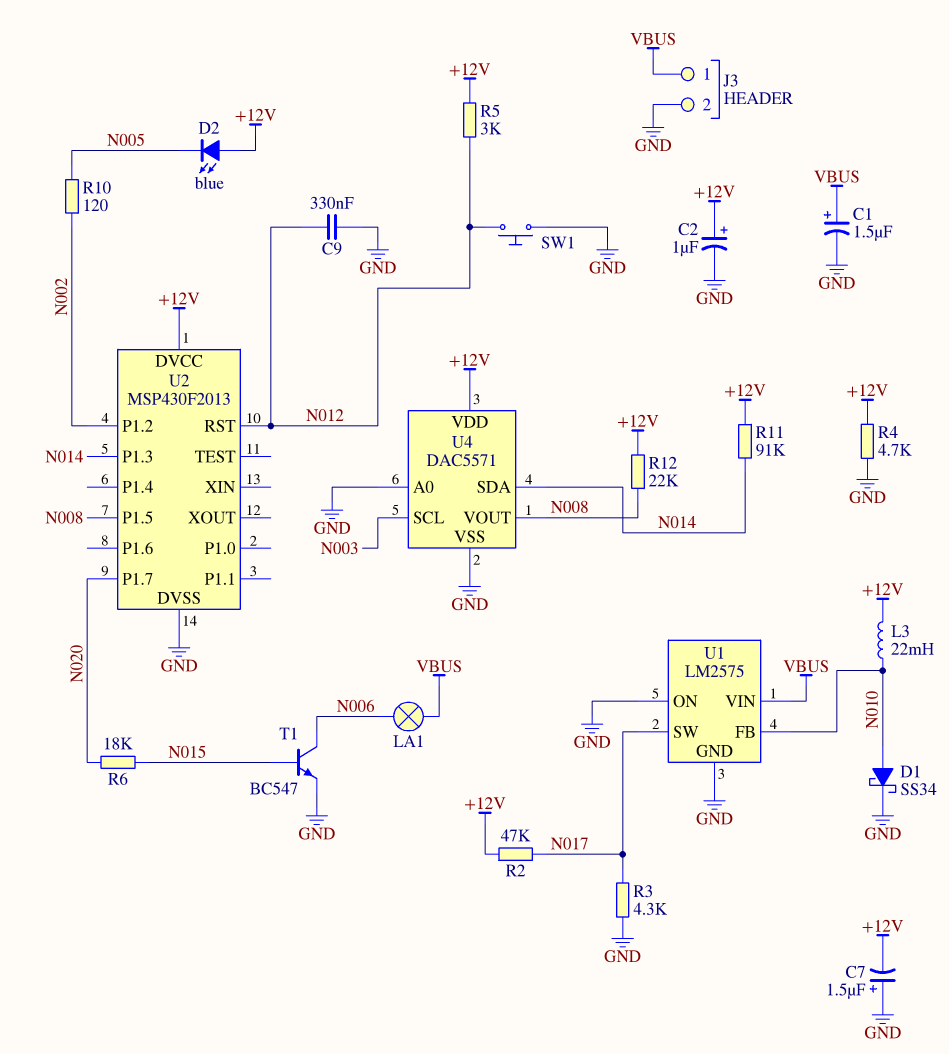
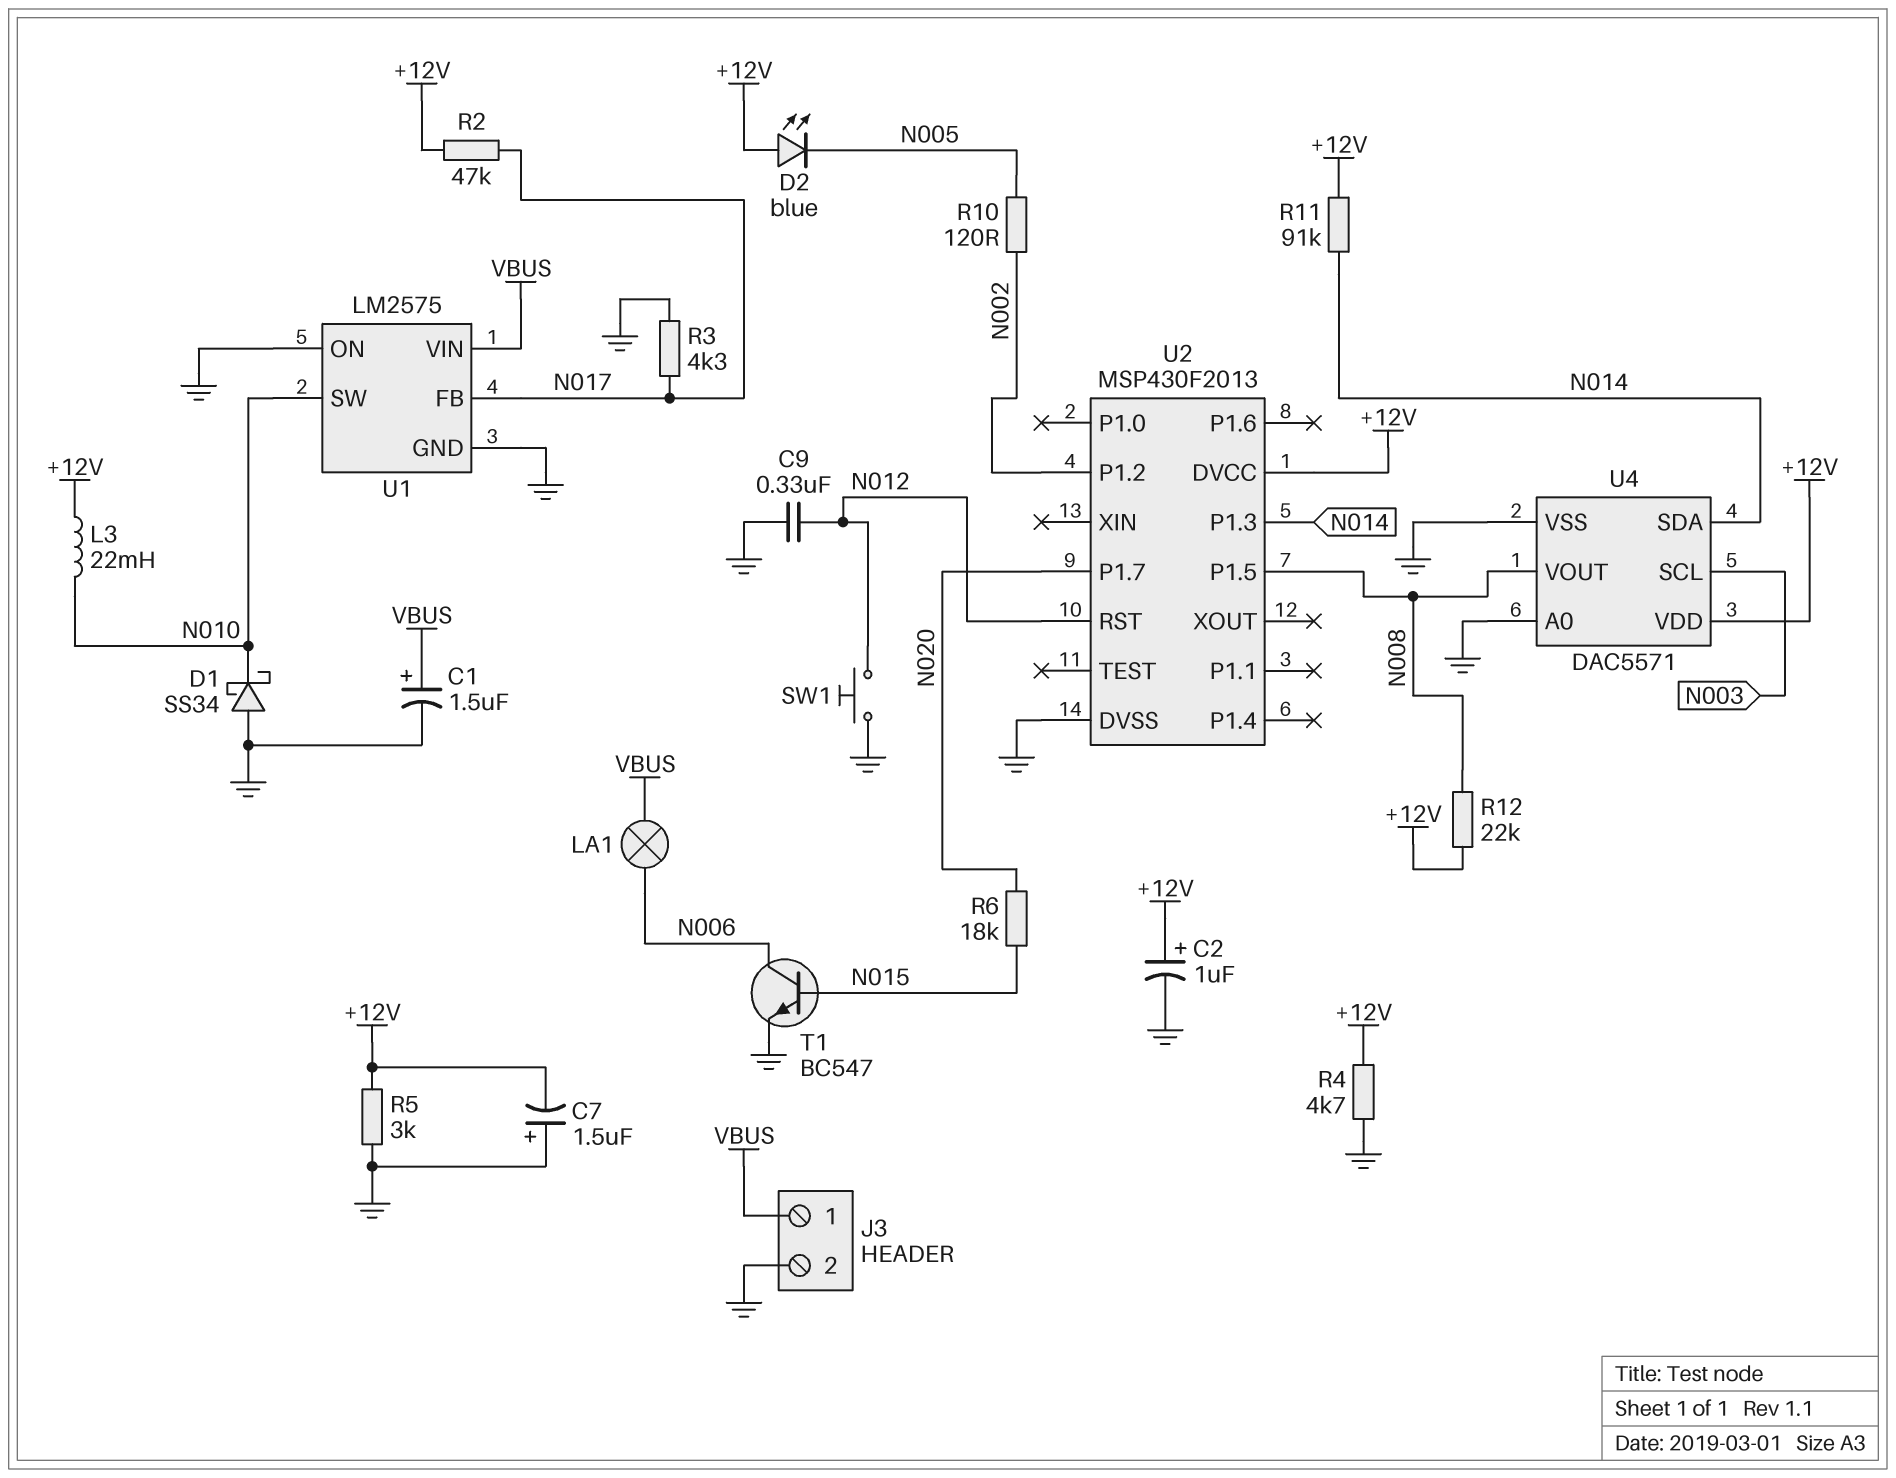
D1: schottky SS34 (A N010, K GND) -> schottky SS34 (A GND, K N010)
R5: 3k (+12V, N012) -> 3k (+12V, GND)
U1 pin FB: N010 -> N017
U1 pin SW: N017 -> N010

